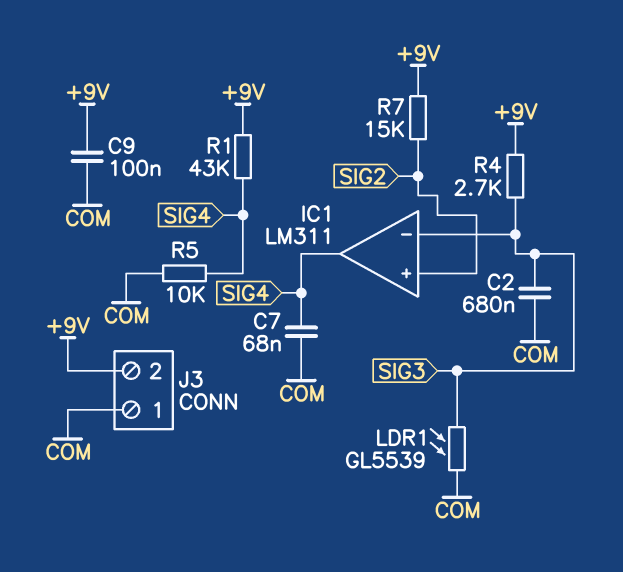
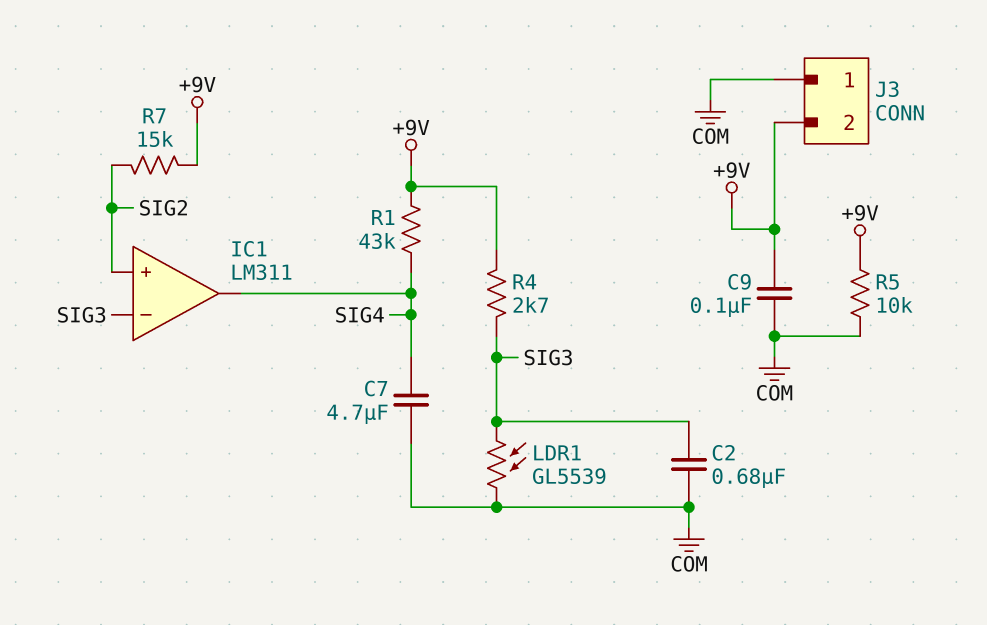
C7: 68nF (COM, SIG4) -> 4.7uF (COM, SIG4)
R5: 10k (COM, SIG4) -> 10k (+9V, COM)

